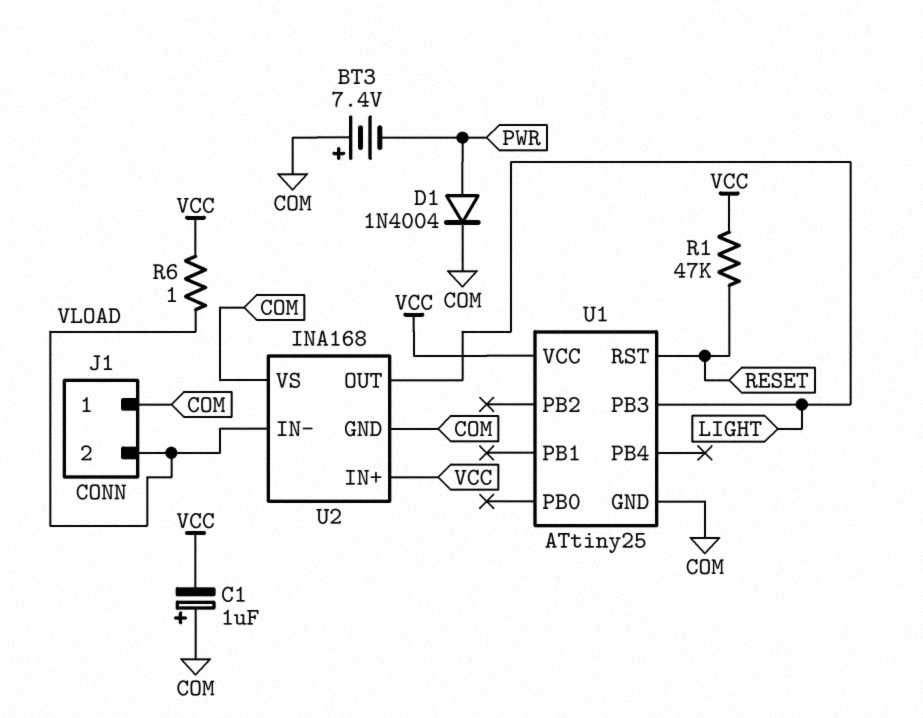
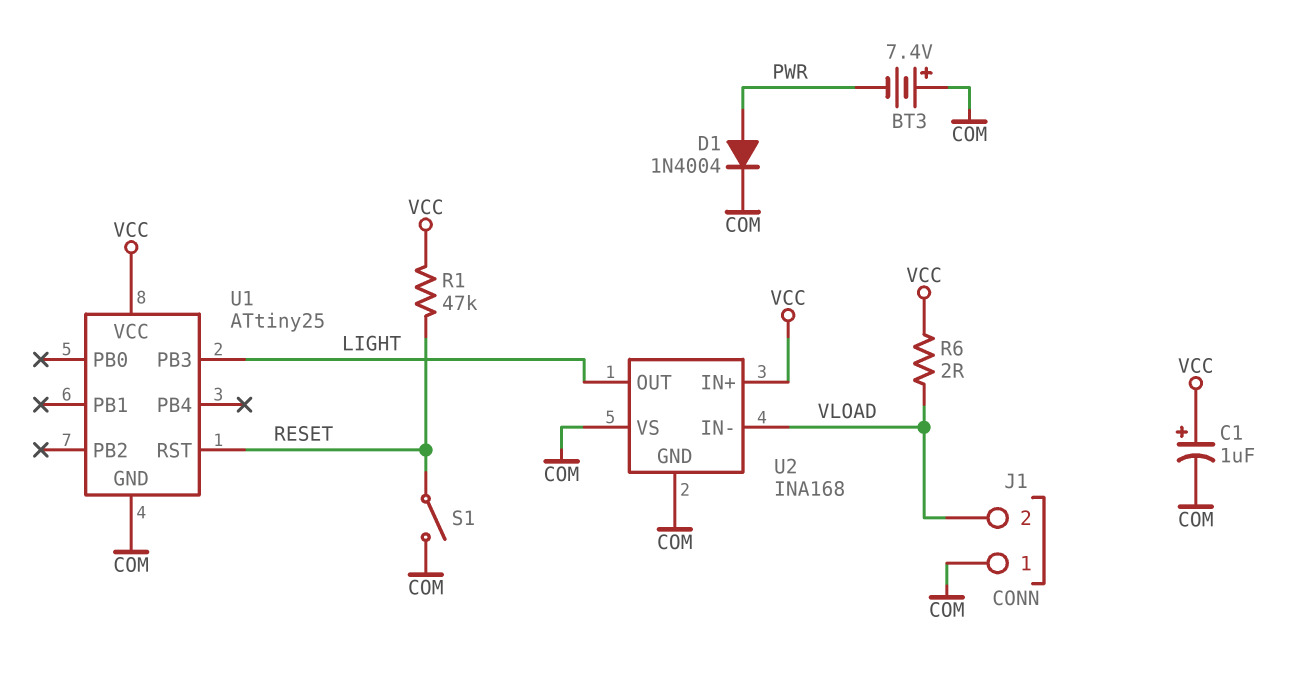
C1: 1uF (plus COM, minus VCC) -> 1uF (plus VCC, minus COM)
R6: 1 (VCC, VLOAD) -> 2 (VCC, VLOAD)
S1: none -> switch (COM, RESET)

